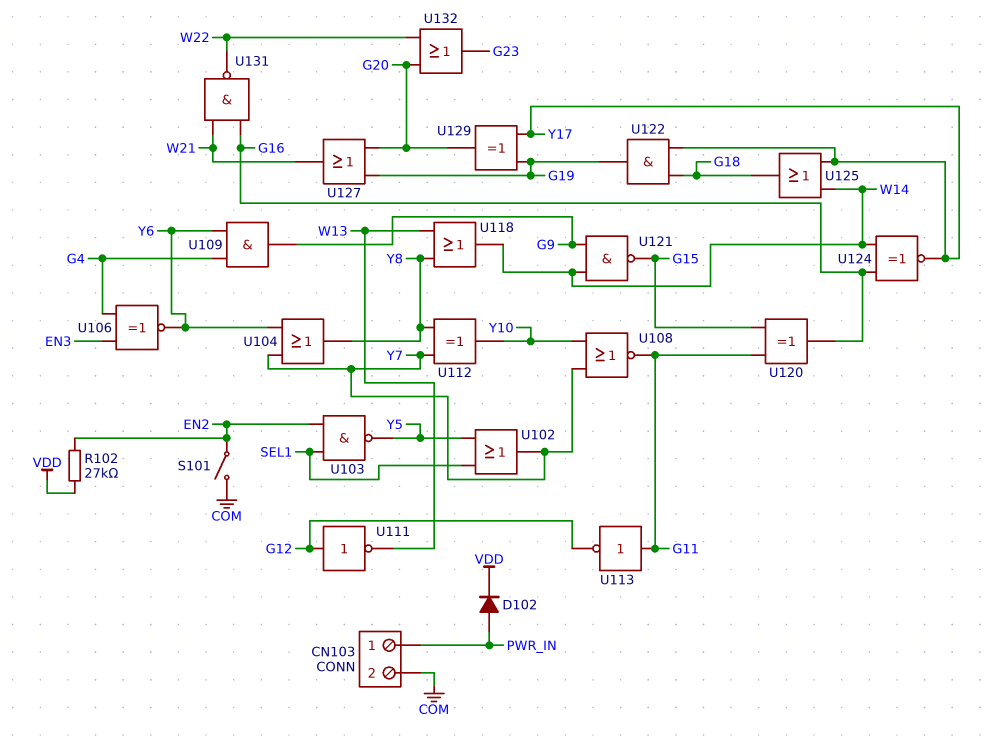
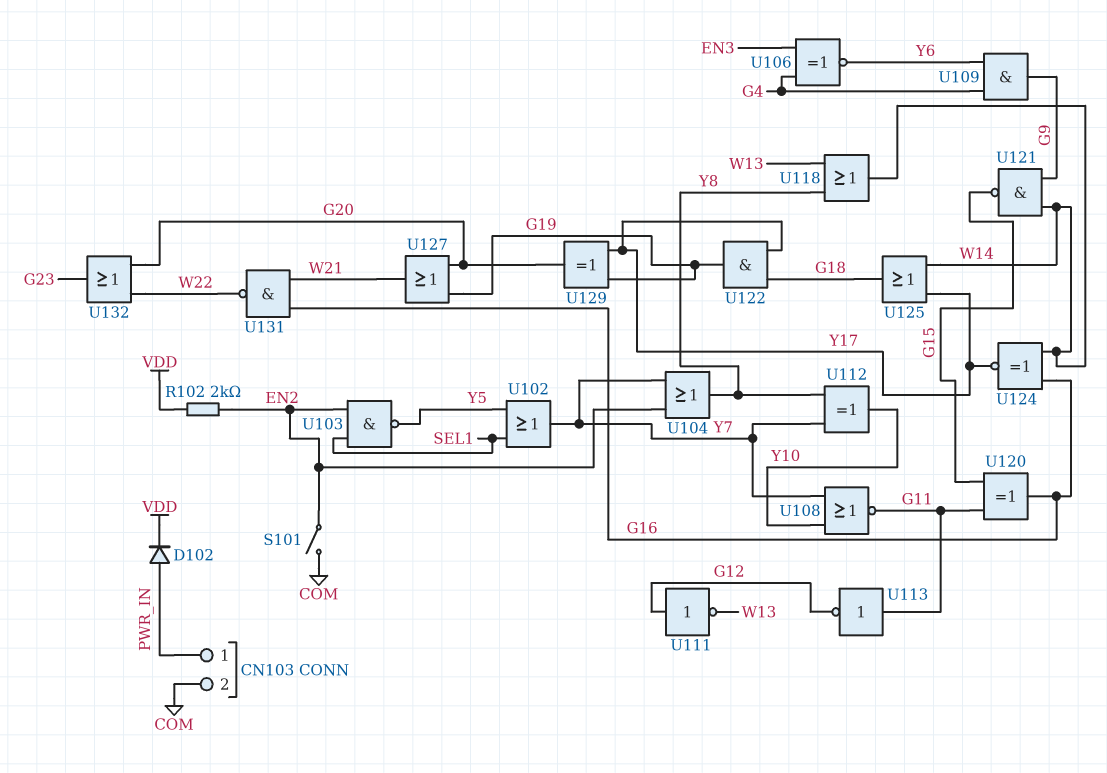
R102: 27k (EN2, VDD) -> 2k (EN2, VDD)
U104: OR (in Y6, in Y7, out Y8) -> OR (in EN2, in Y7, out Y8)

